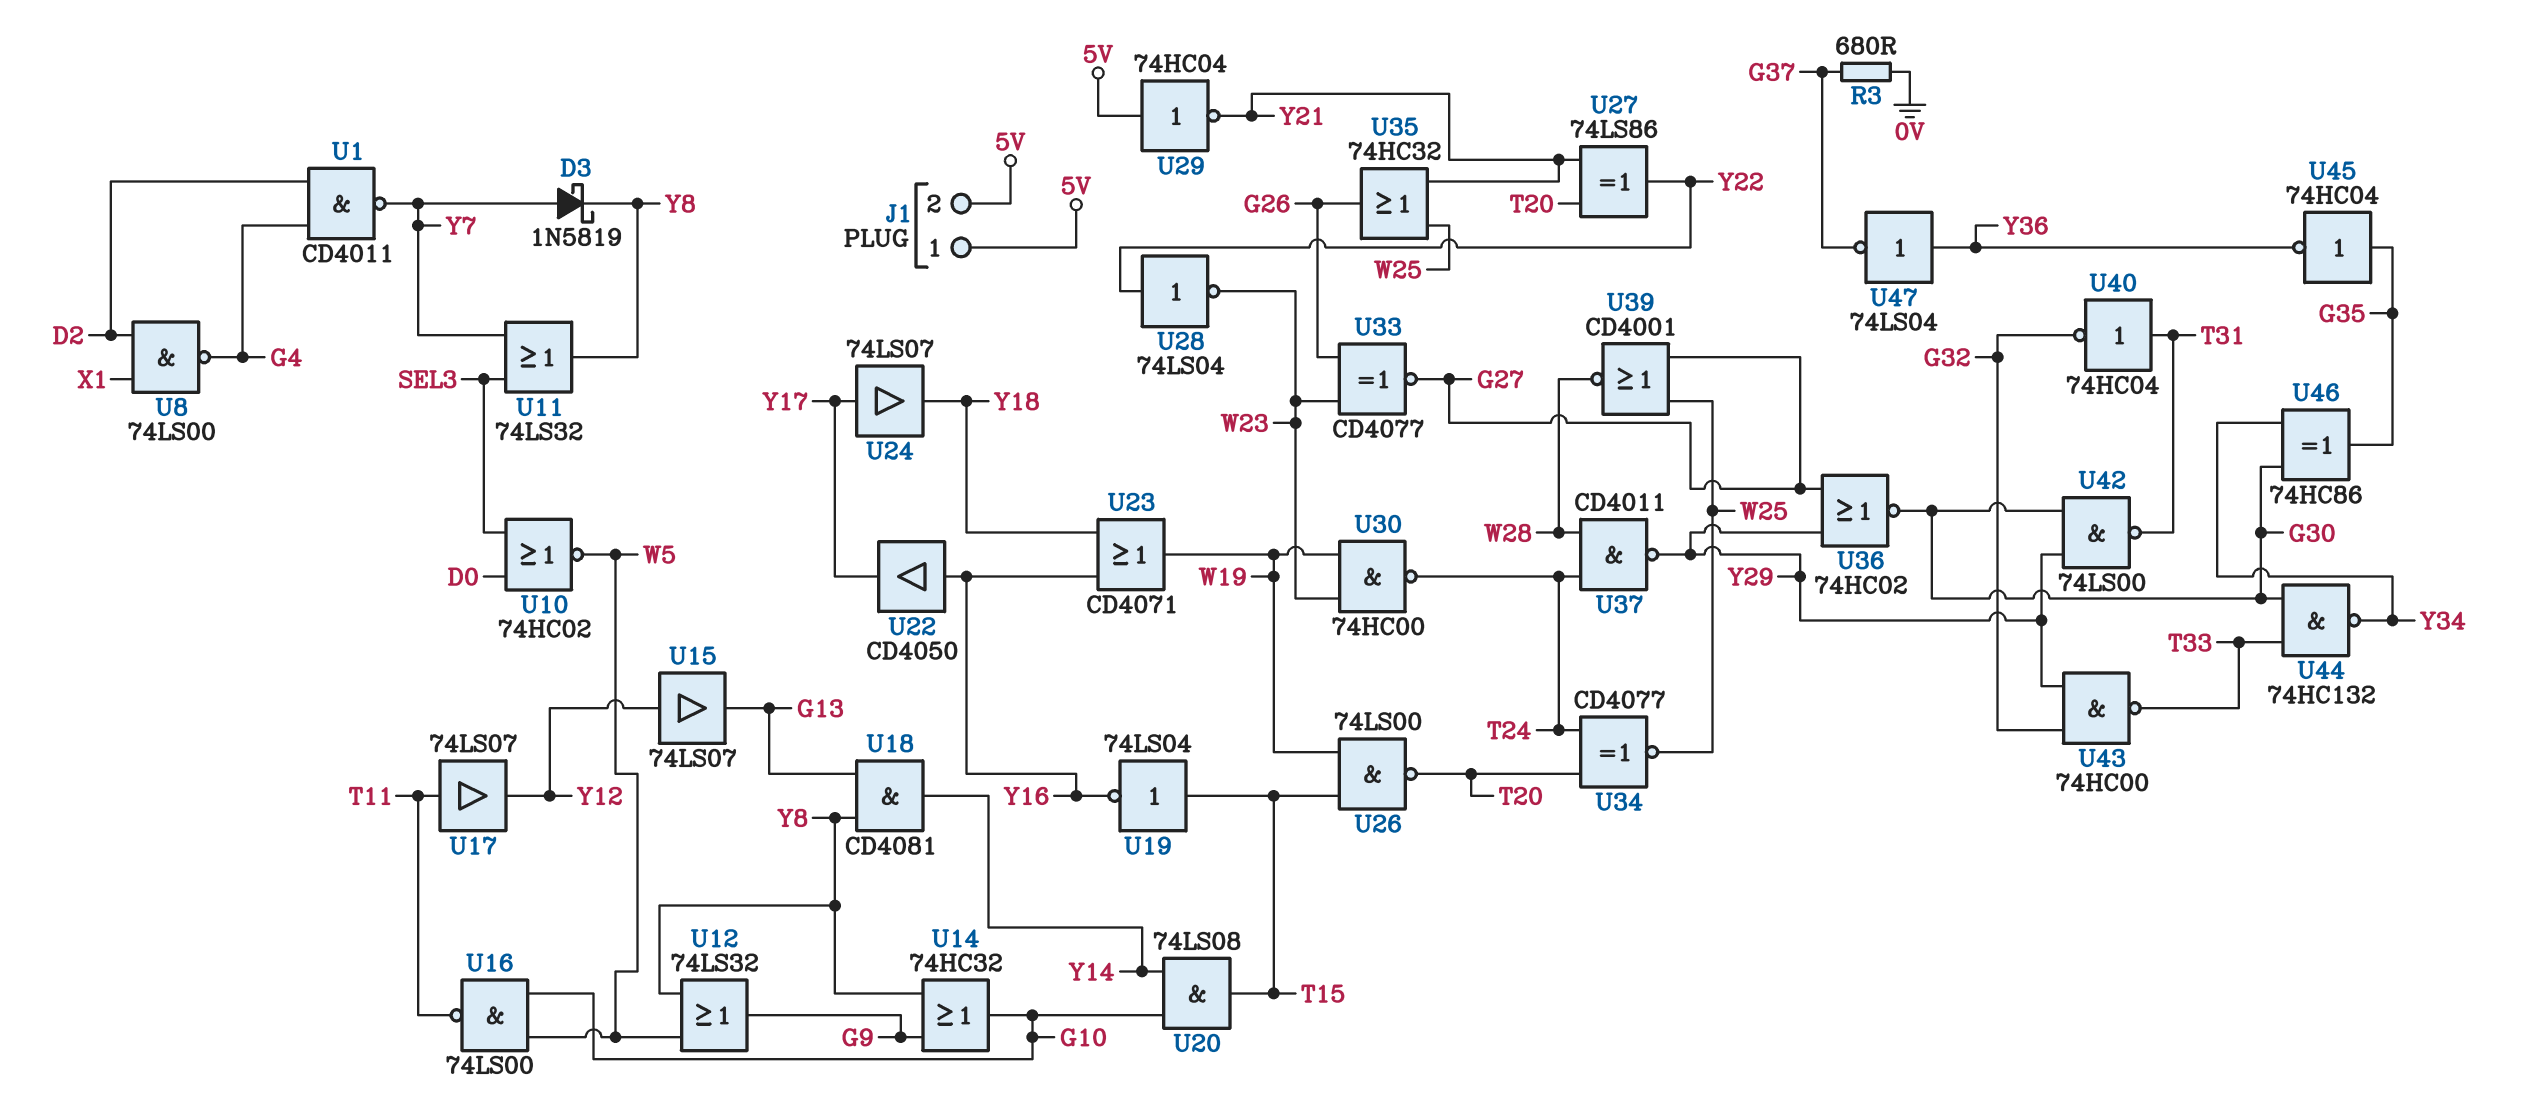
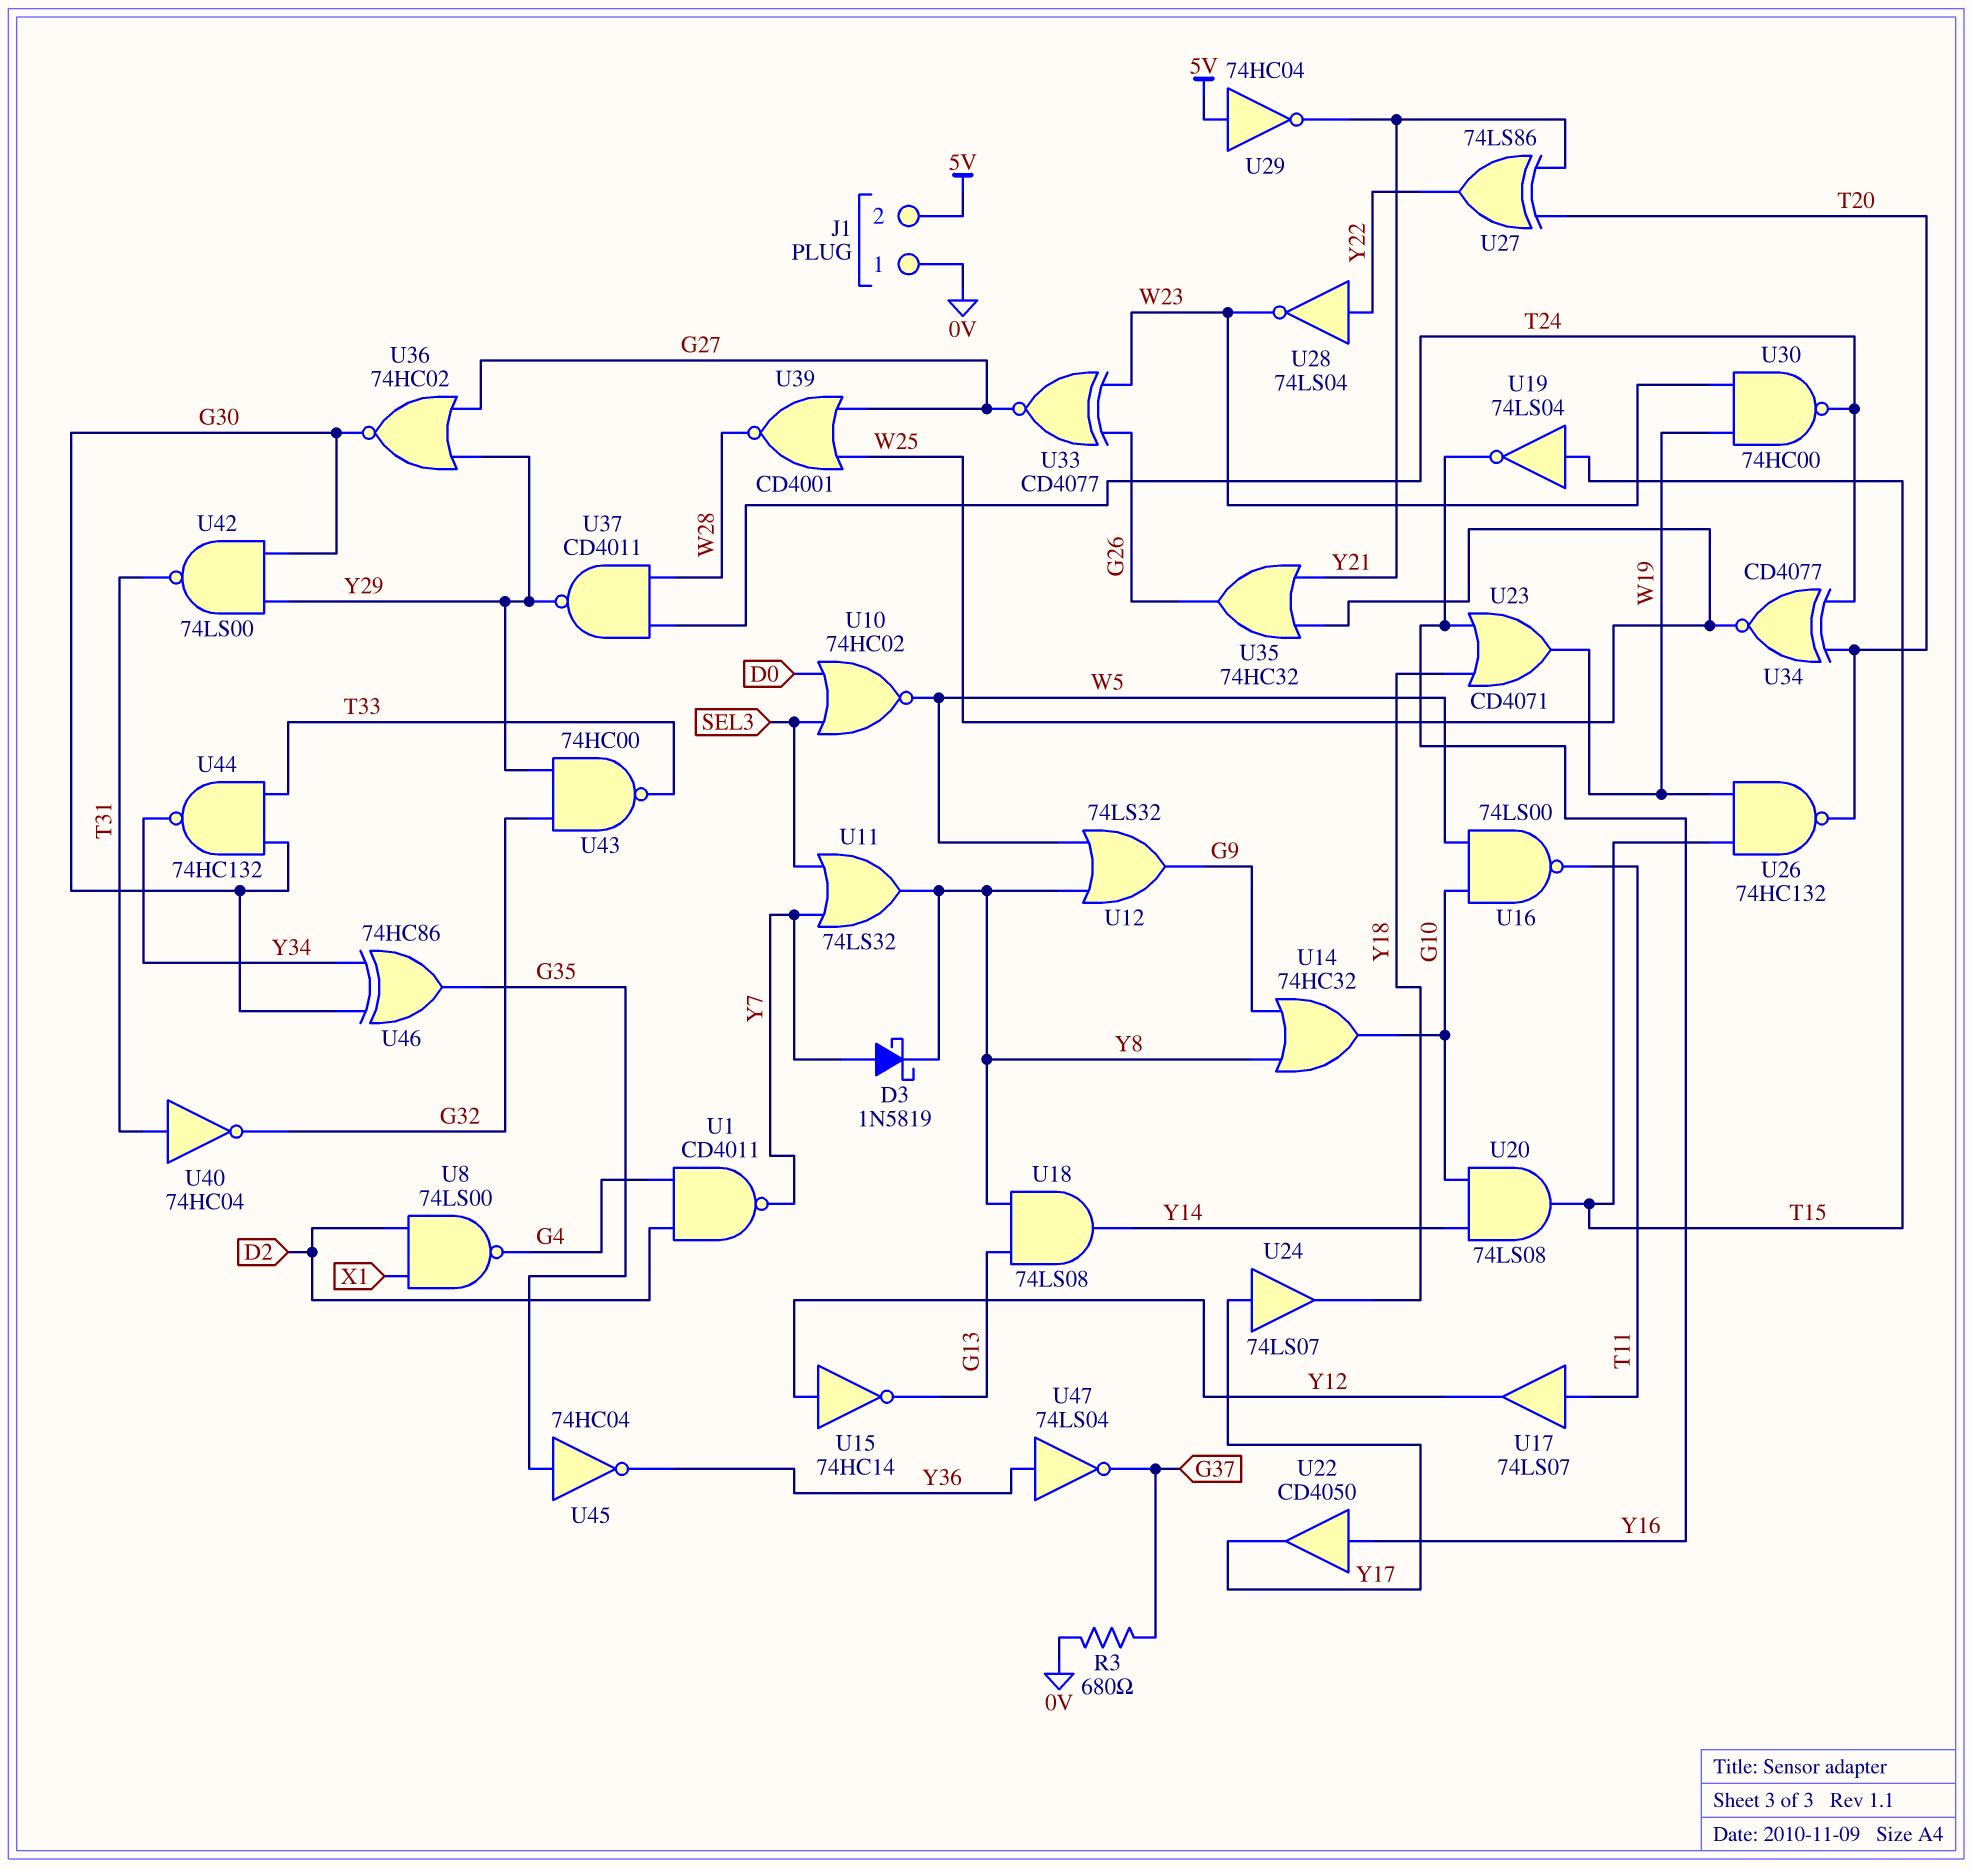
J1 pin 1: 5V -> 0V
U15: buffer 74LS07 (in Y12, out G13) -> NOT 74HC14 (in Y12, out G13)
U18: AND CD4081 (in G13, in Y8, out Y14) -> AND 74LS08 (in G13, in Y8, out Y14)
U26: NAND 74LS00 (in T15, in W19, out T20) -> NAND 74HC132 (in T15, in W19, out T20)

